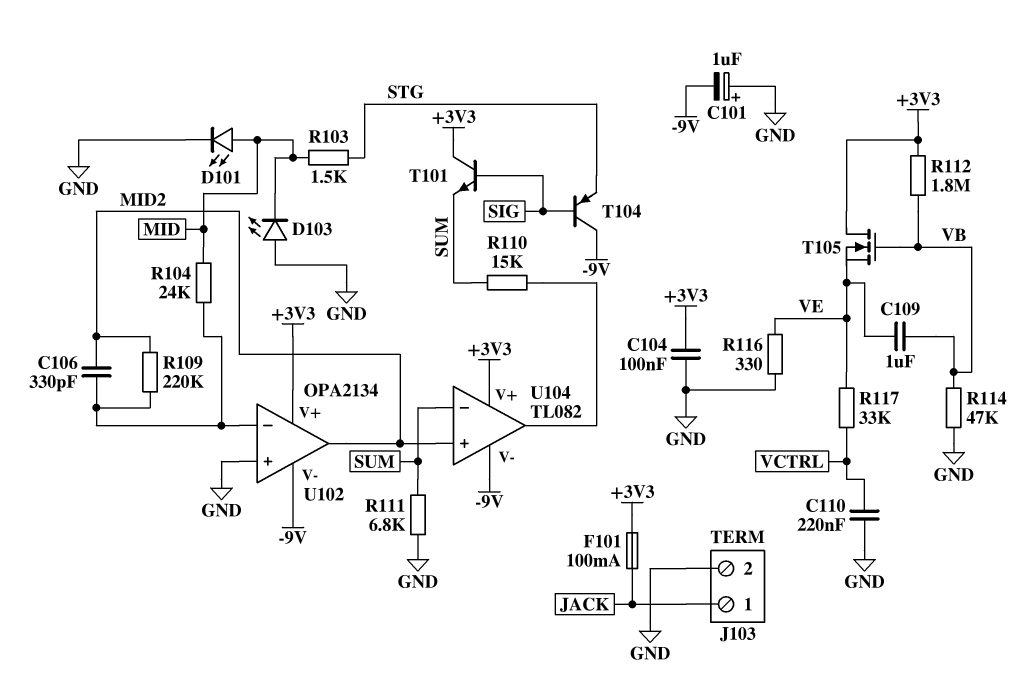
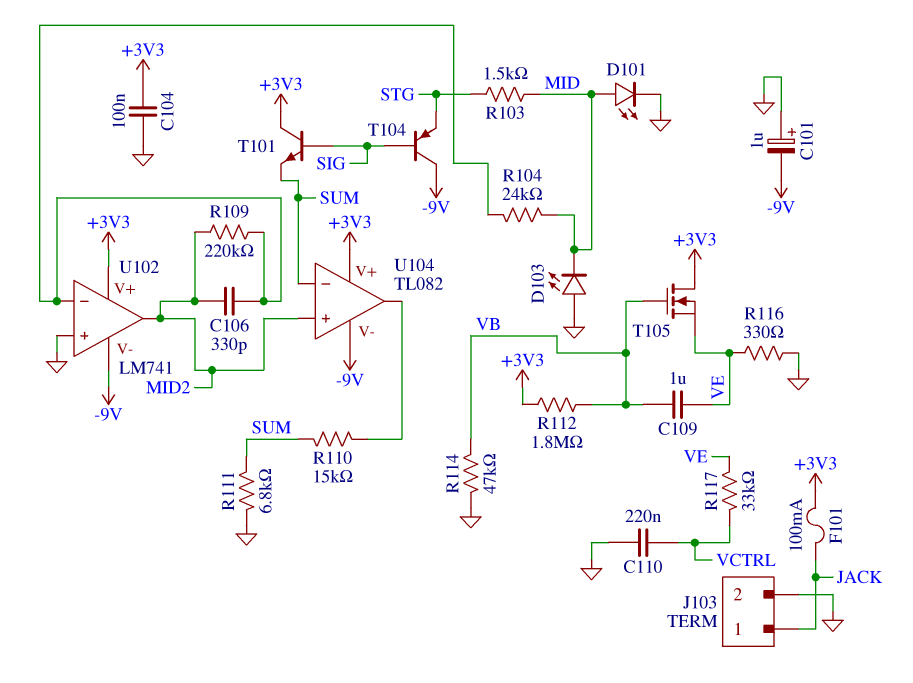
U102: OPA2134 -> LM741

